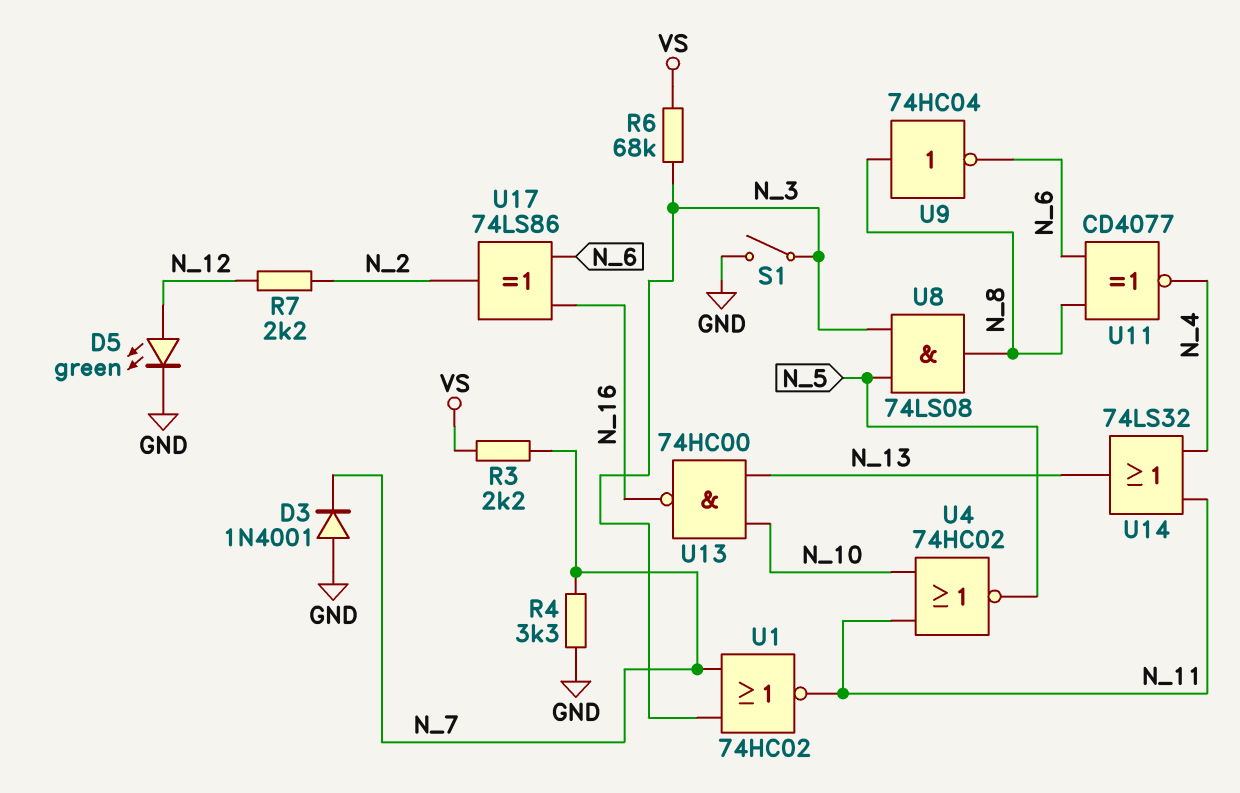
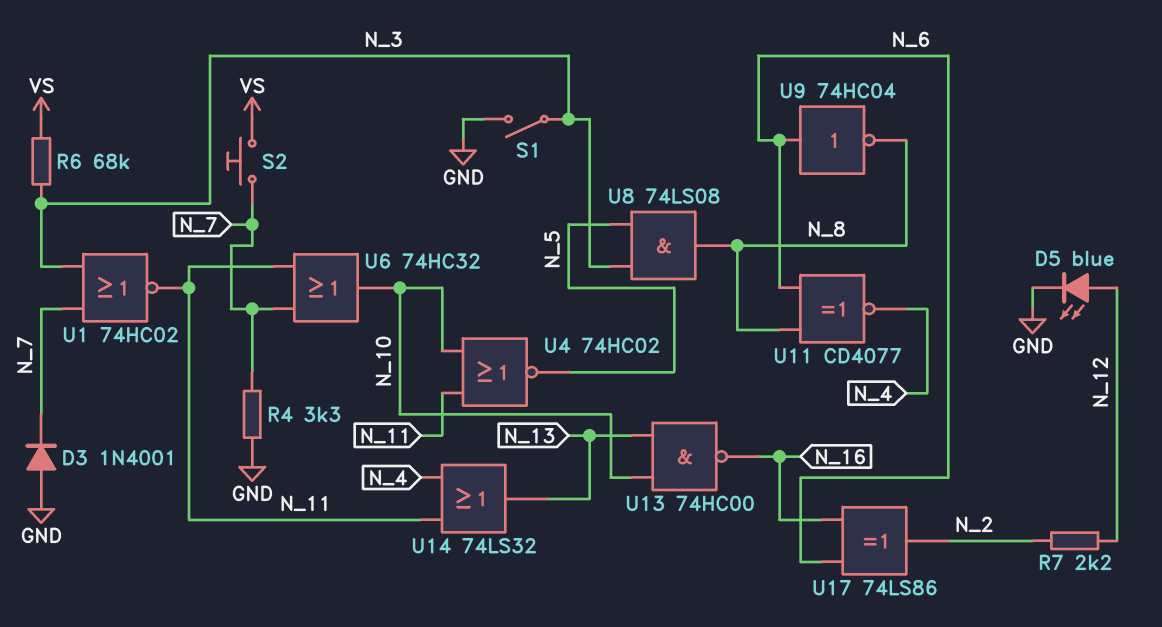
D5: LED green (A N_12, K GND) -> LED blue (A N_12, K GND)
R3: 2.2k (N_7, VS) -> none
S2: none -> button (N_7, VS)
U6: none -> OR 74HC32 (in N_7, in N_11, out N_10)
U9: NOT 74HC04 (in N_8, out N_6) -> NOT 74HC04 (in N_6, out N_8)

